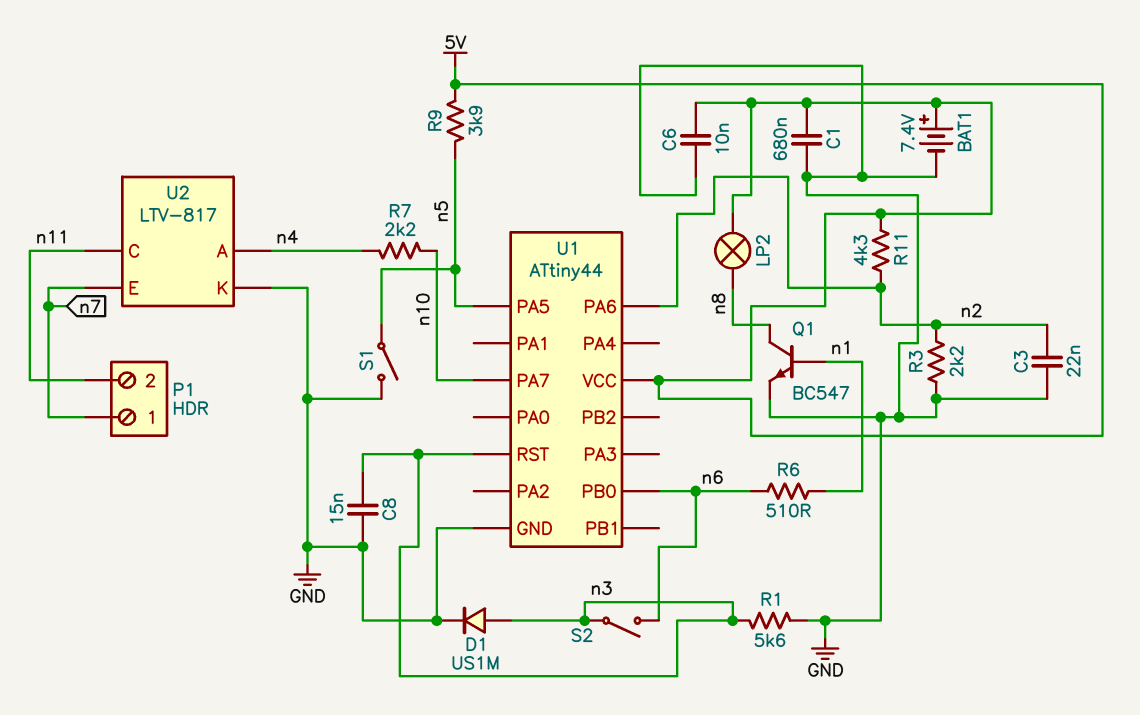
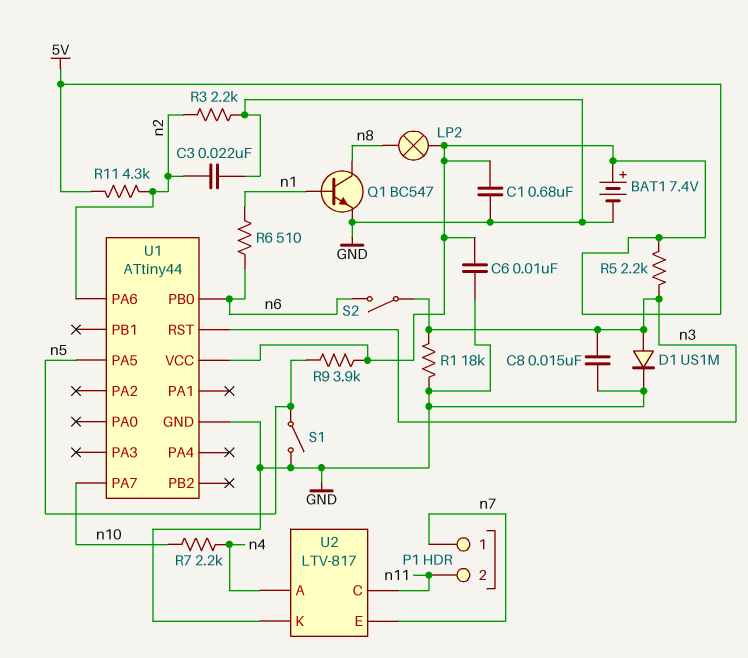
R1: 5.6k (GND, n3) -> 18k (GND, n3)
R5: none -> 2.2k (5V, n3)

